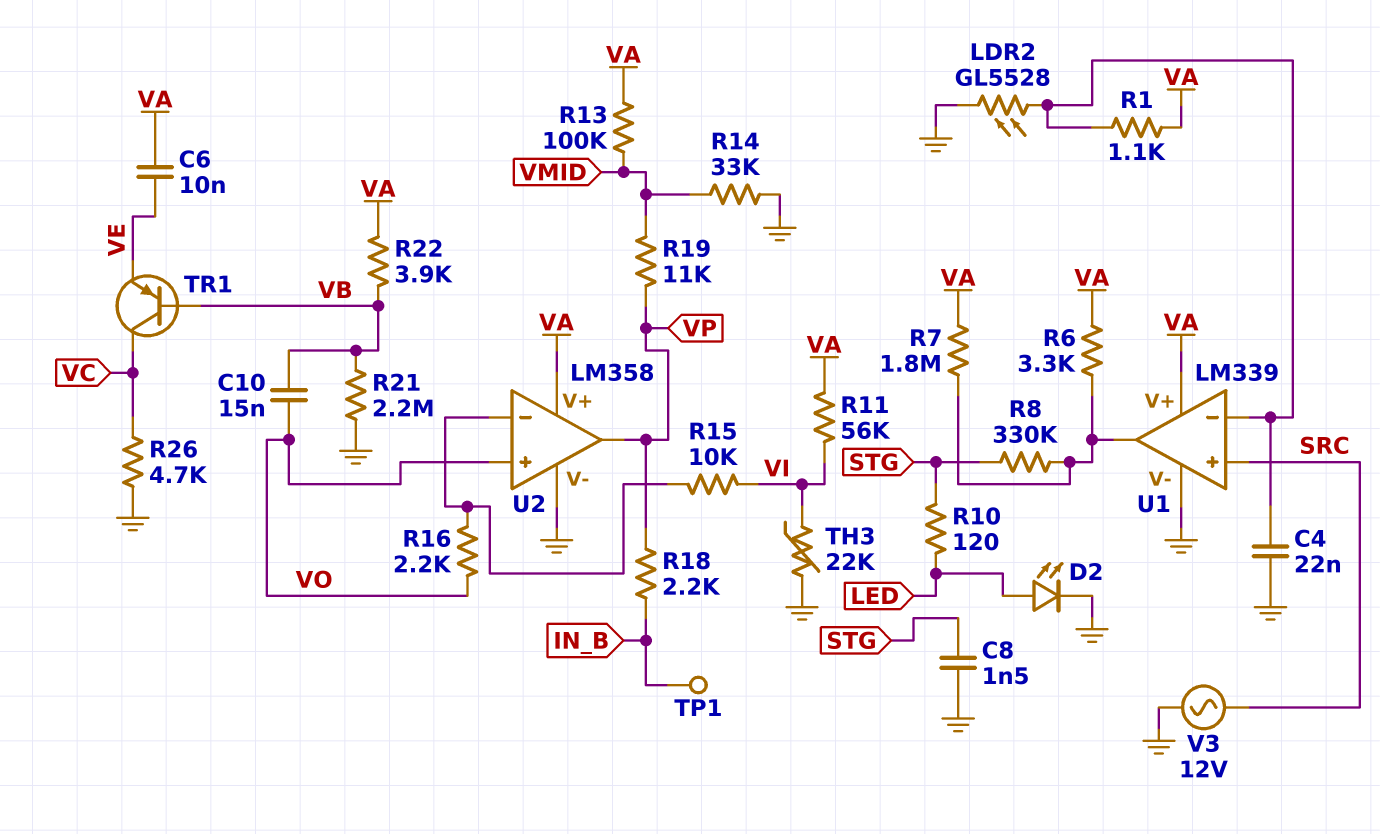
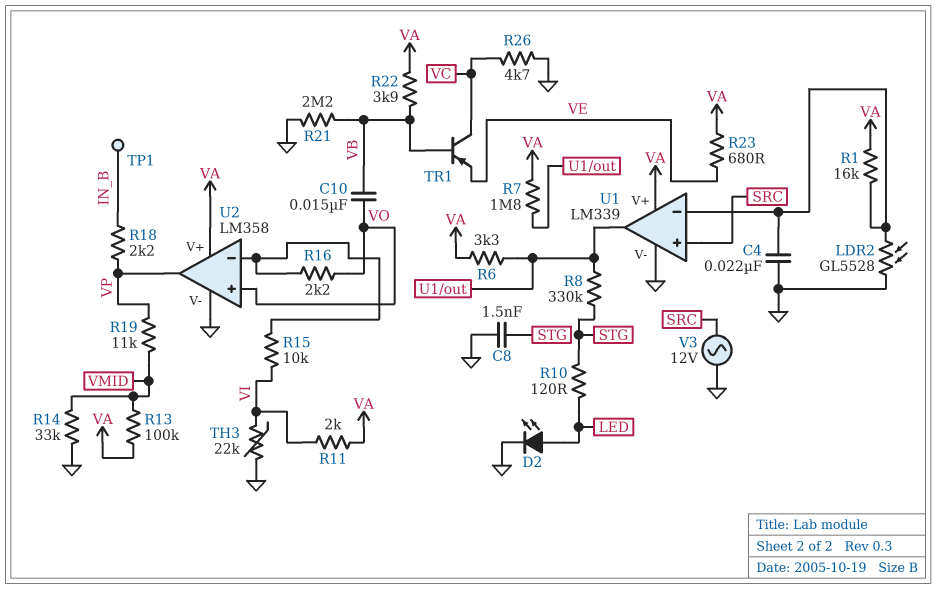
C6: 10nF (VA, VE) -> none
R1: 1.1k (U1/in-, VA) -> 16k (U1/in-, VA)
R11: 56k (VA, VI) -> 2k (VA, VI)
R23: none -> 680 (VA, VE)

